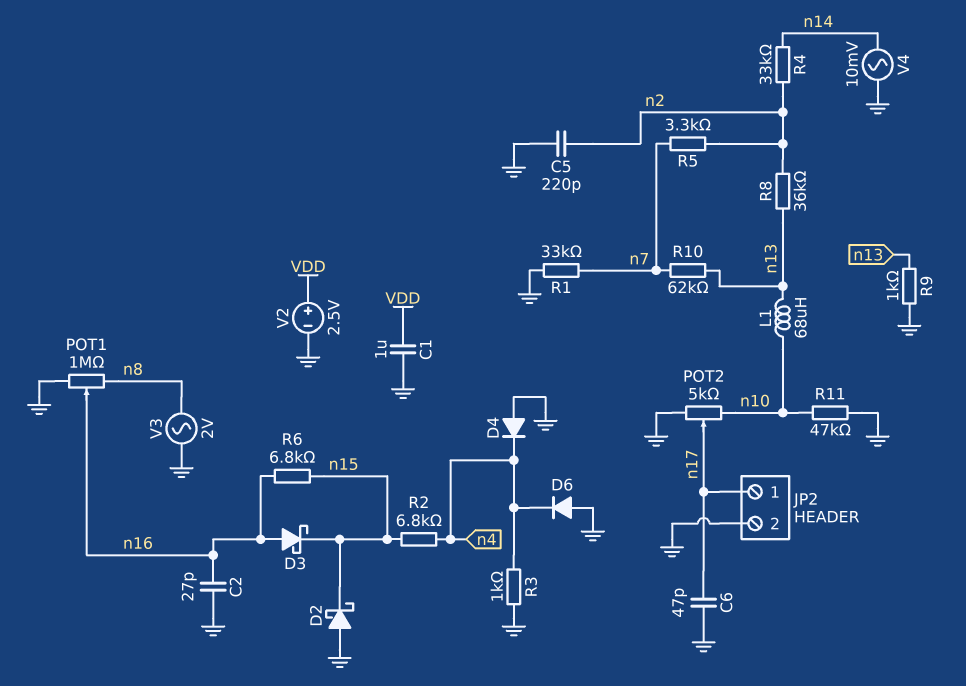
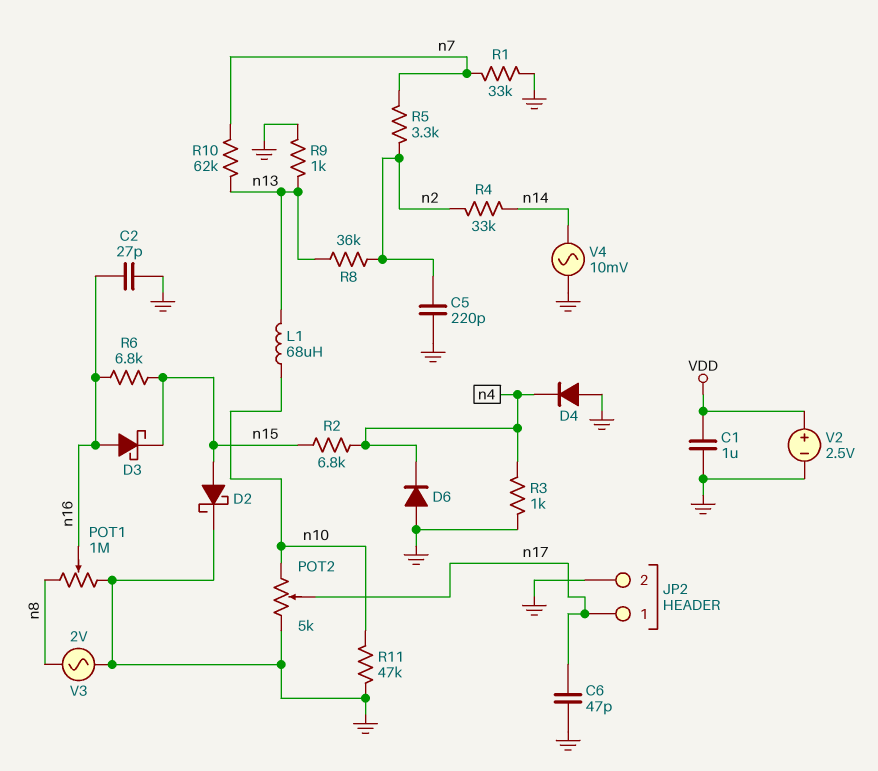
D2: schottky (A GND, K n15) -> schottky (A n15, K GND)

